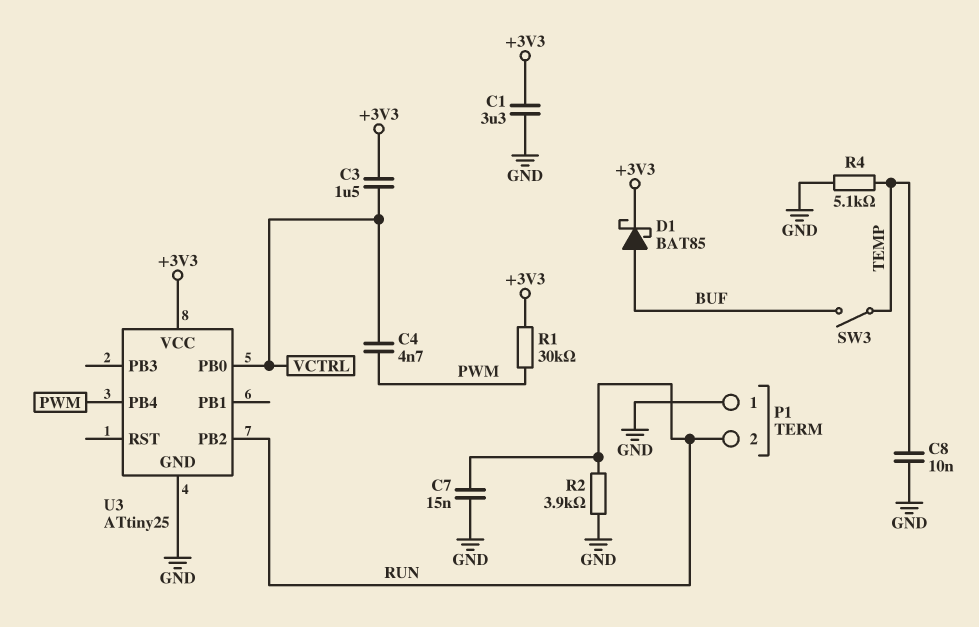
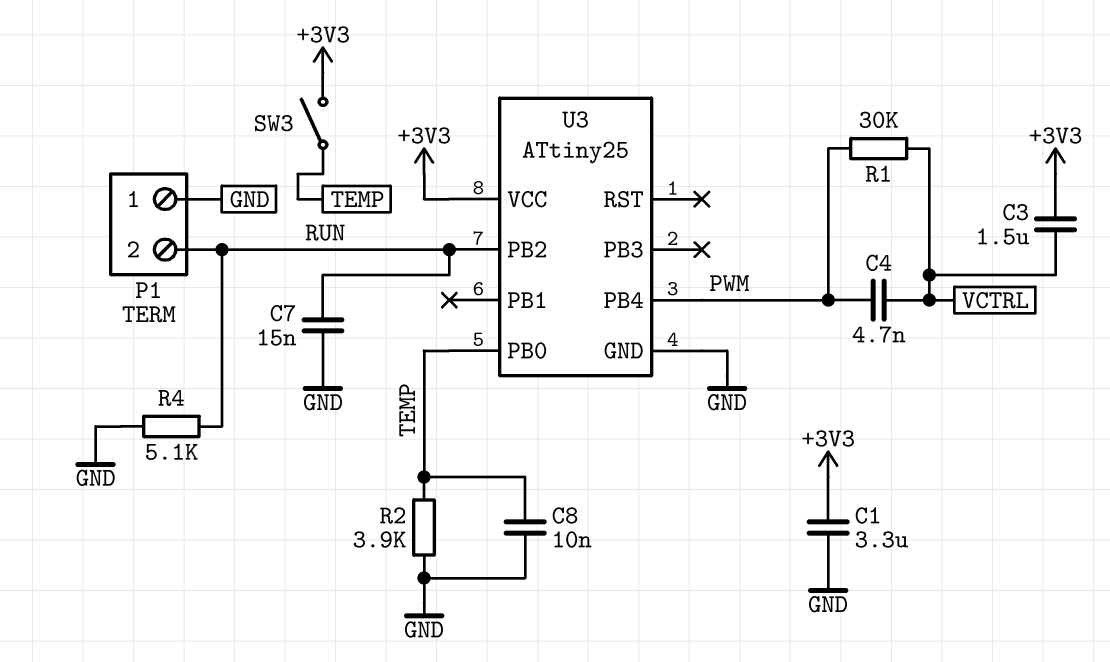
D1: schottky BAT85 (A BUF, K +3V3) -> none
R1: 30k (+3V3, PWM) -> 30k (PWM, VCTRL)
R2: 3.9k (GND, RUN) -> 3.9k (GND, TEMP)
R4: 5.1k (GND, TEMP) -> 5.1k (GND, RUN)
SW3: switch (BUF, TEMP) -> switch (+3V3, TEMP)
U3 pin PB0: VCTRL -> TEMP

